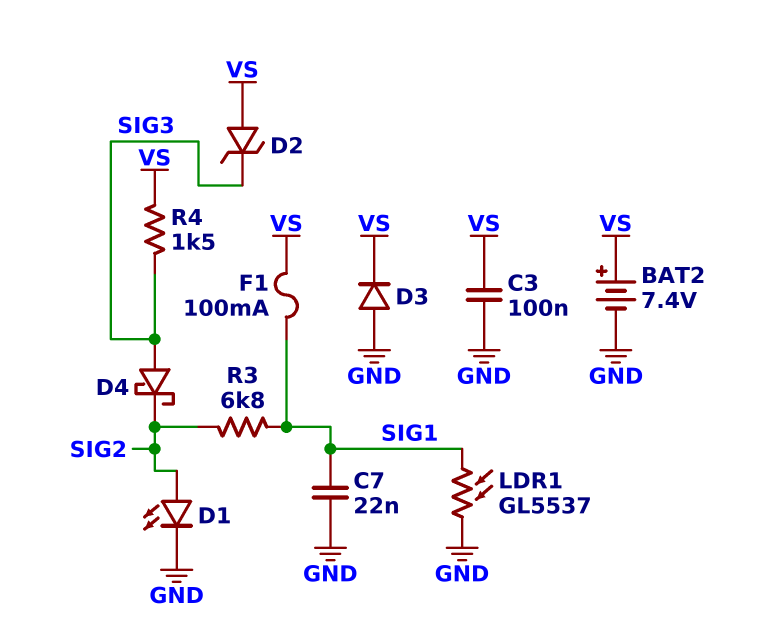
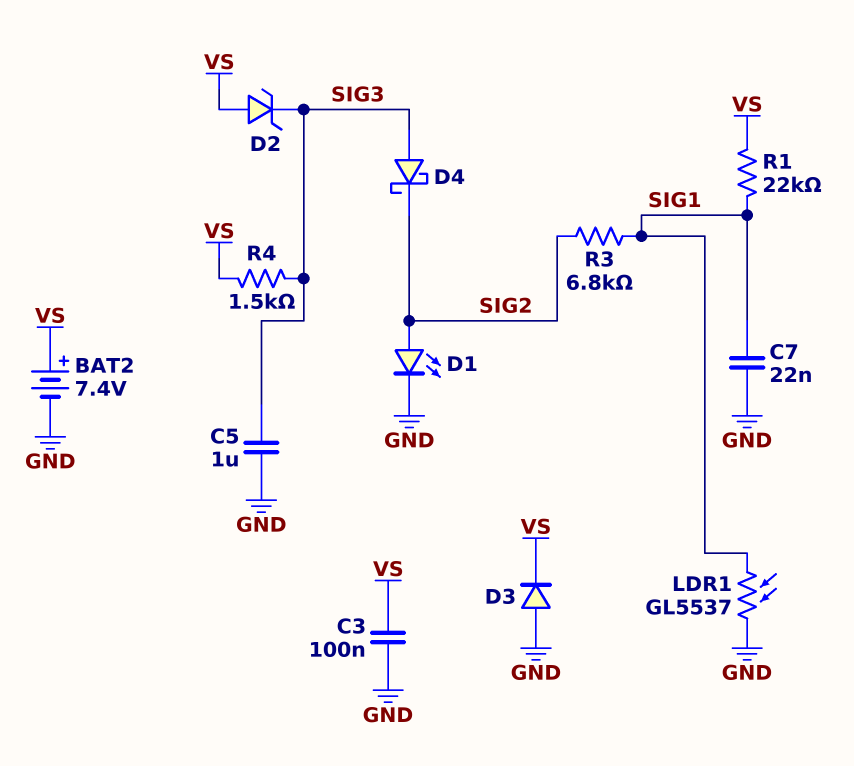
C5: none -> 1uF (GND, SIG3)
F1: 100mA (SIG1, VS) -> none
R1: none -> 22k (SIG1, VS)

